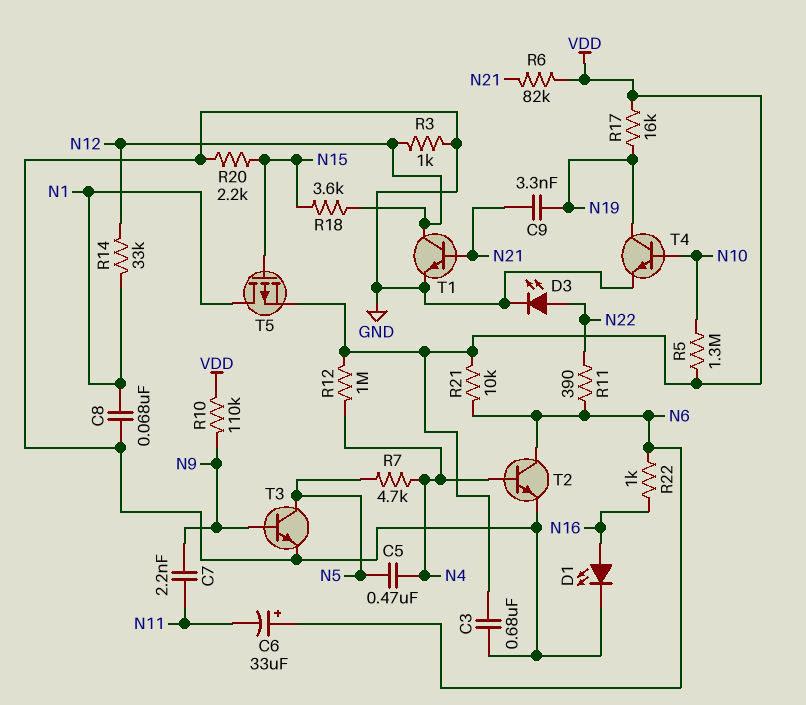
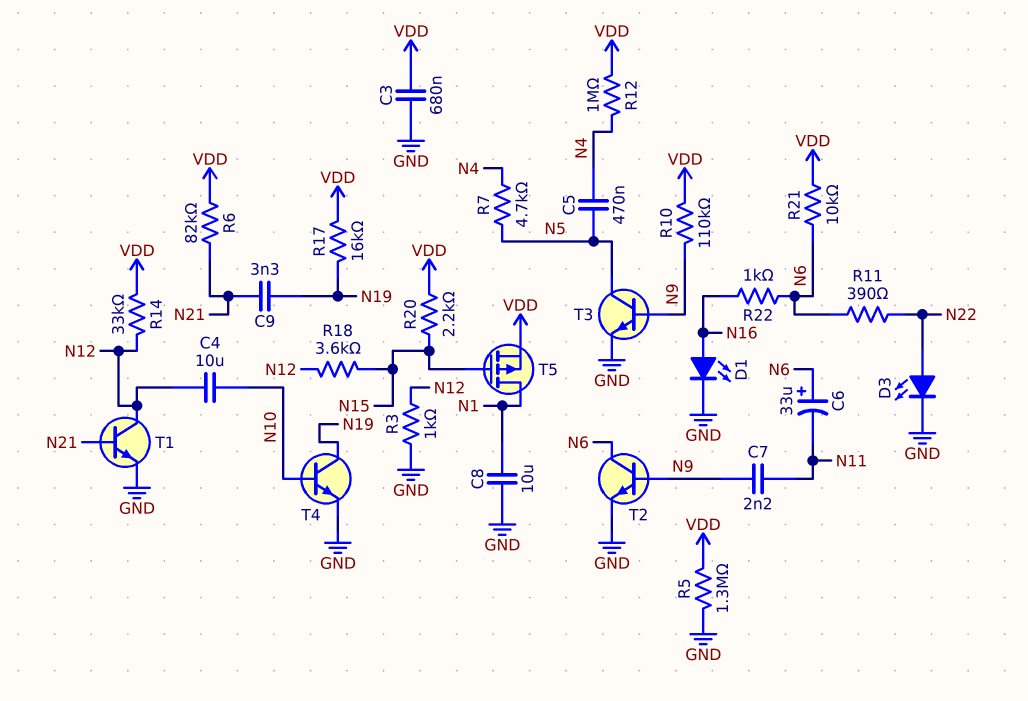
C4: none -> 10uF (N10, N12)
C8: 68nF (GND, N1) -> 10uF (GND, N1)
R5: 1.3M (N10, VDD) -> 1.3M (GND, VDD)
R14: 33k (N1, N12) -> 33k (N12, VDD)
R20: 2.2k (GND, N15) -> 2.2k (N15, VDD)
T2: NPN (B N4, C N6, E GND) -> NPN (B N9, C N6, E GND)

